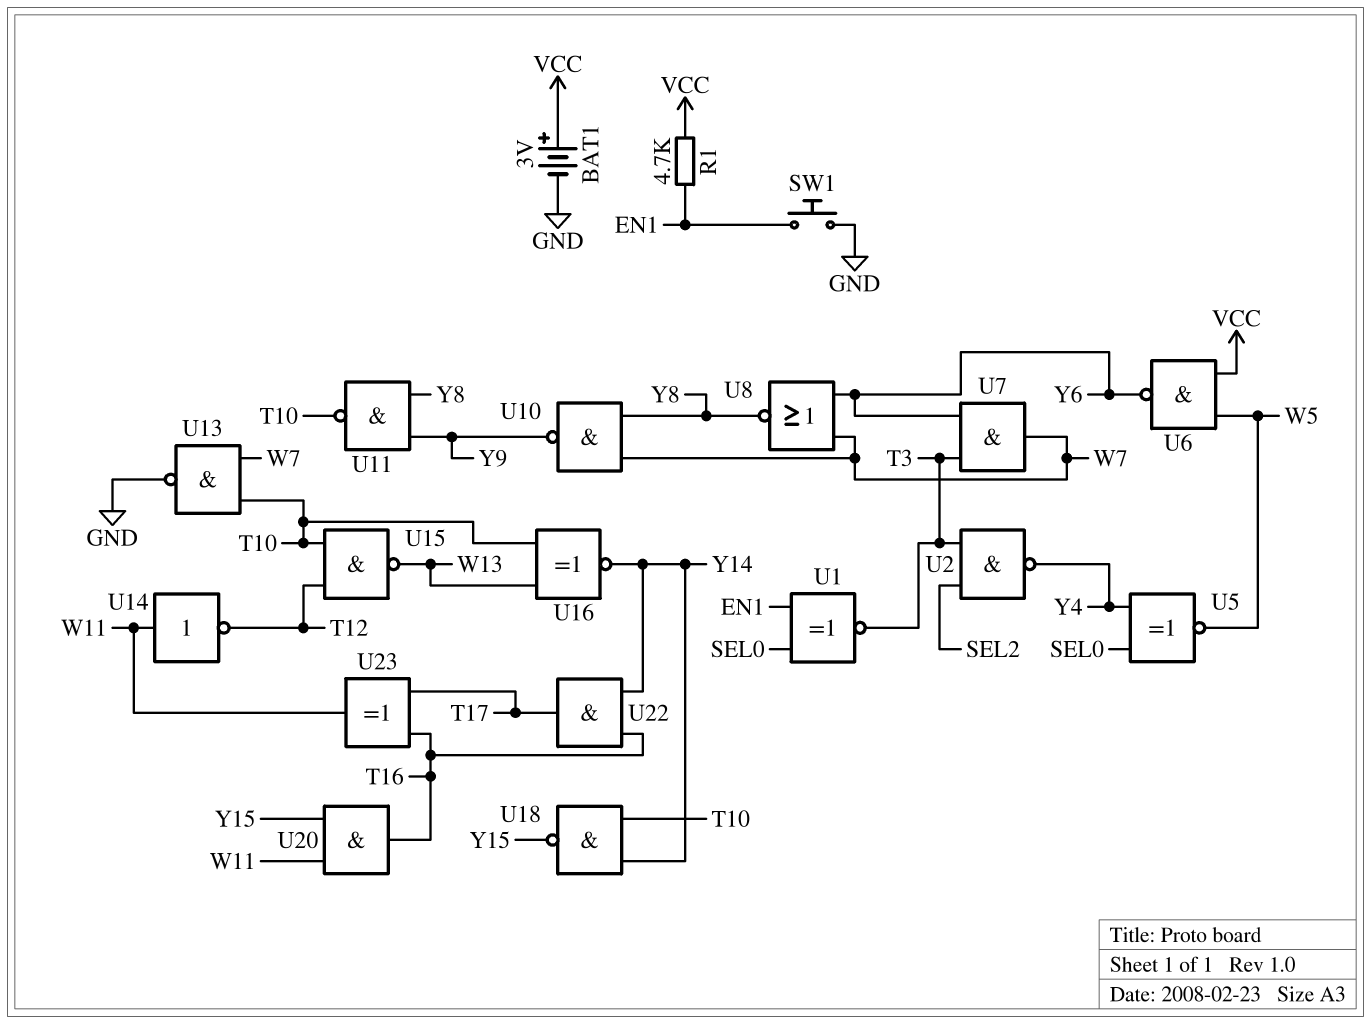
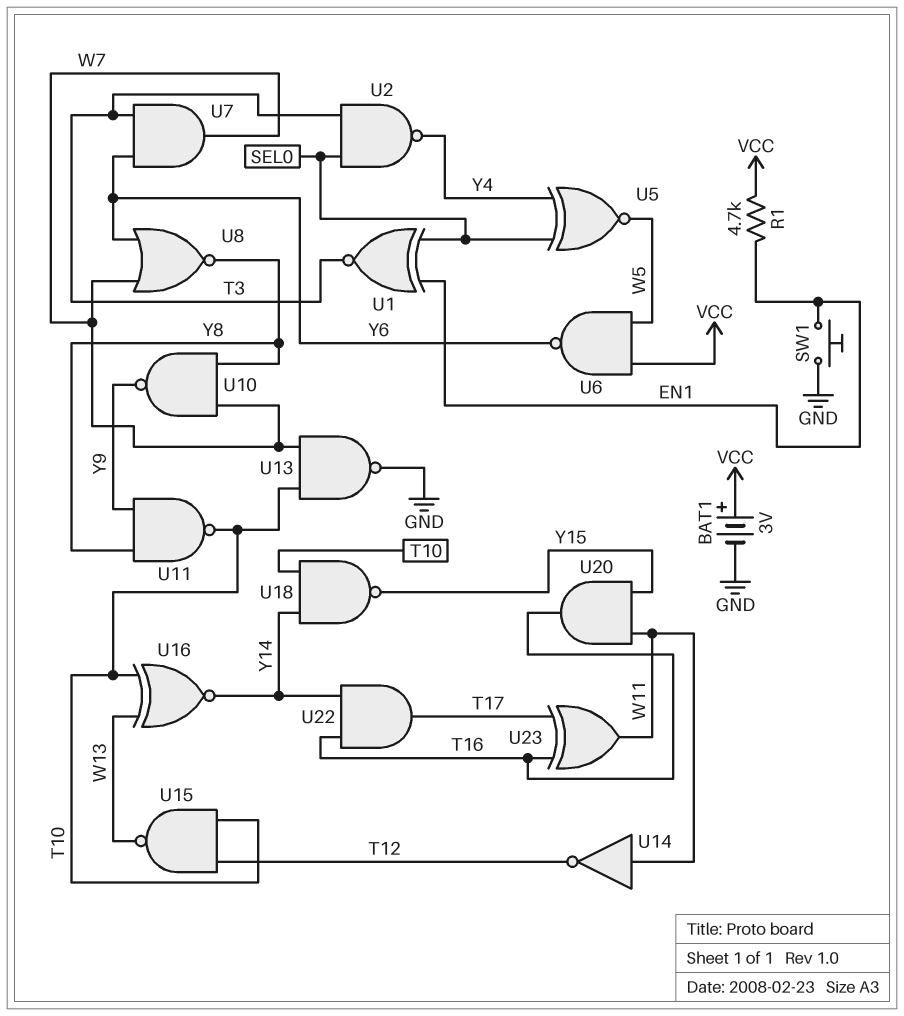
U2: NAND (in SEL2, in T3, out Y4) -> NAND (in SEL0, in T3, out Y4)

